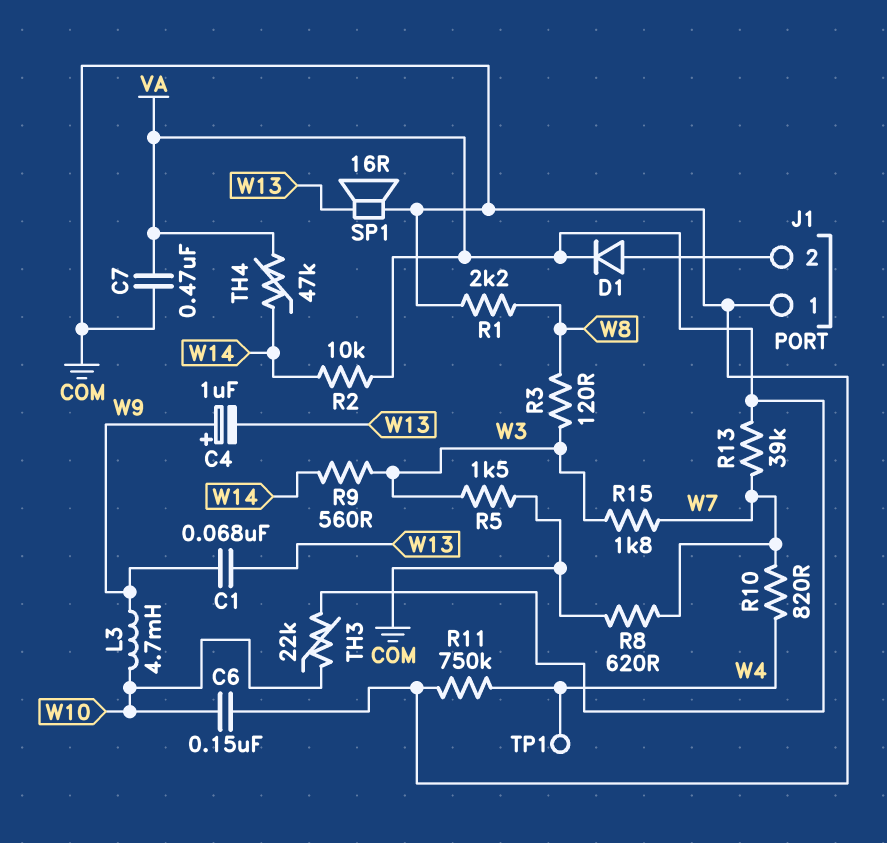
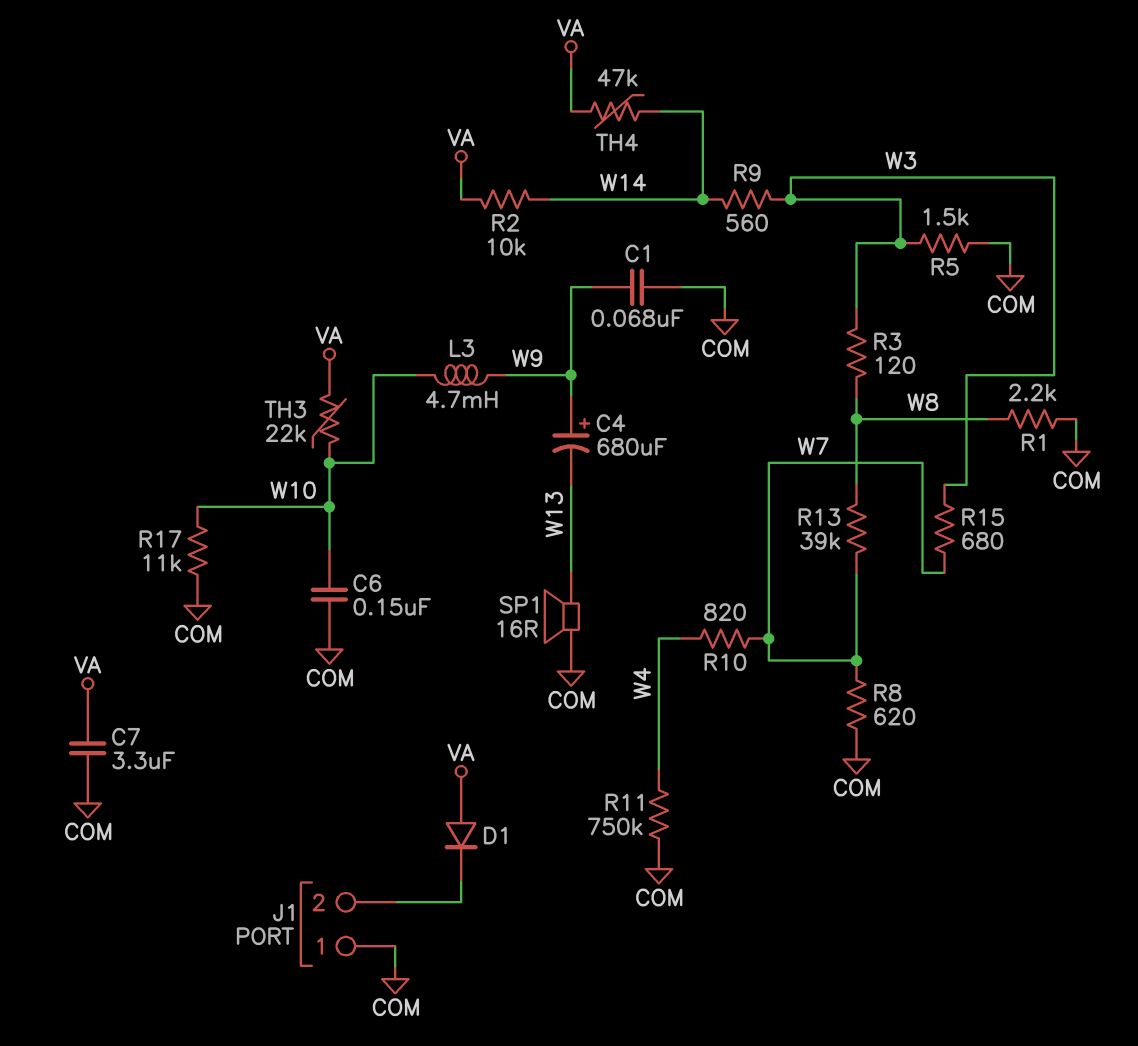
C1: 68nF (W9, W13) -> 68nF (COM, W9)
C4: 1uF (plus W9, minus W13) -> 680uF (plus W9, minus W13)
C7: 470nF (COM, VA) -> 3.3uF (COM, VA)
D1: diode (A J1/2, K VA) -> diode (A VA, K J1/2)
R13: 39k (VA, W7) -> 39k (W7, W8)
R15: 1.8k (W3, W7) -> 680 (W3, W7)
R17: none -> 11k (COM, W10)
TP1: test point (W4) -> none

